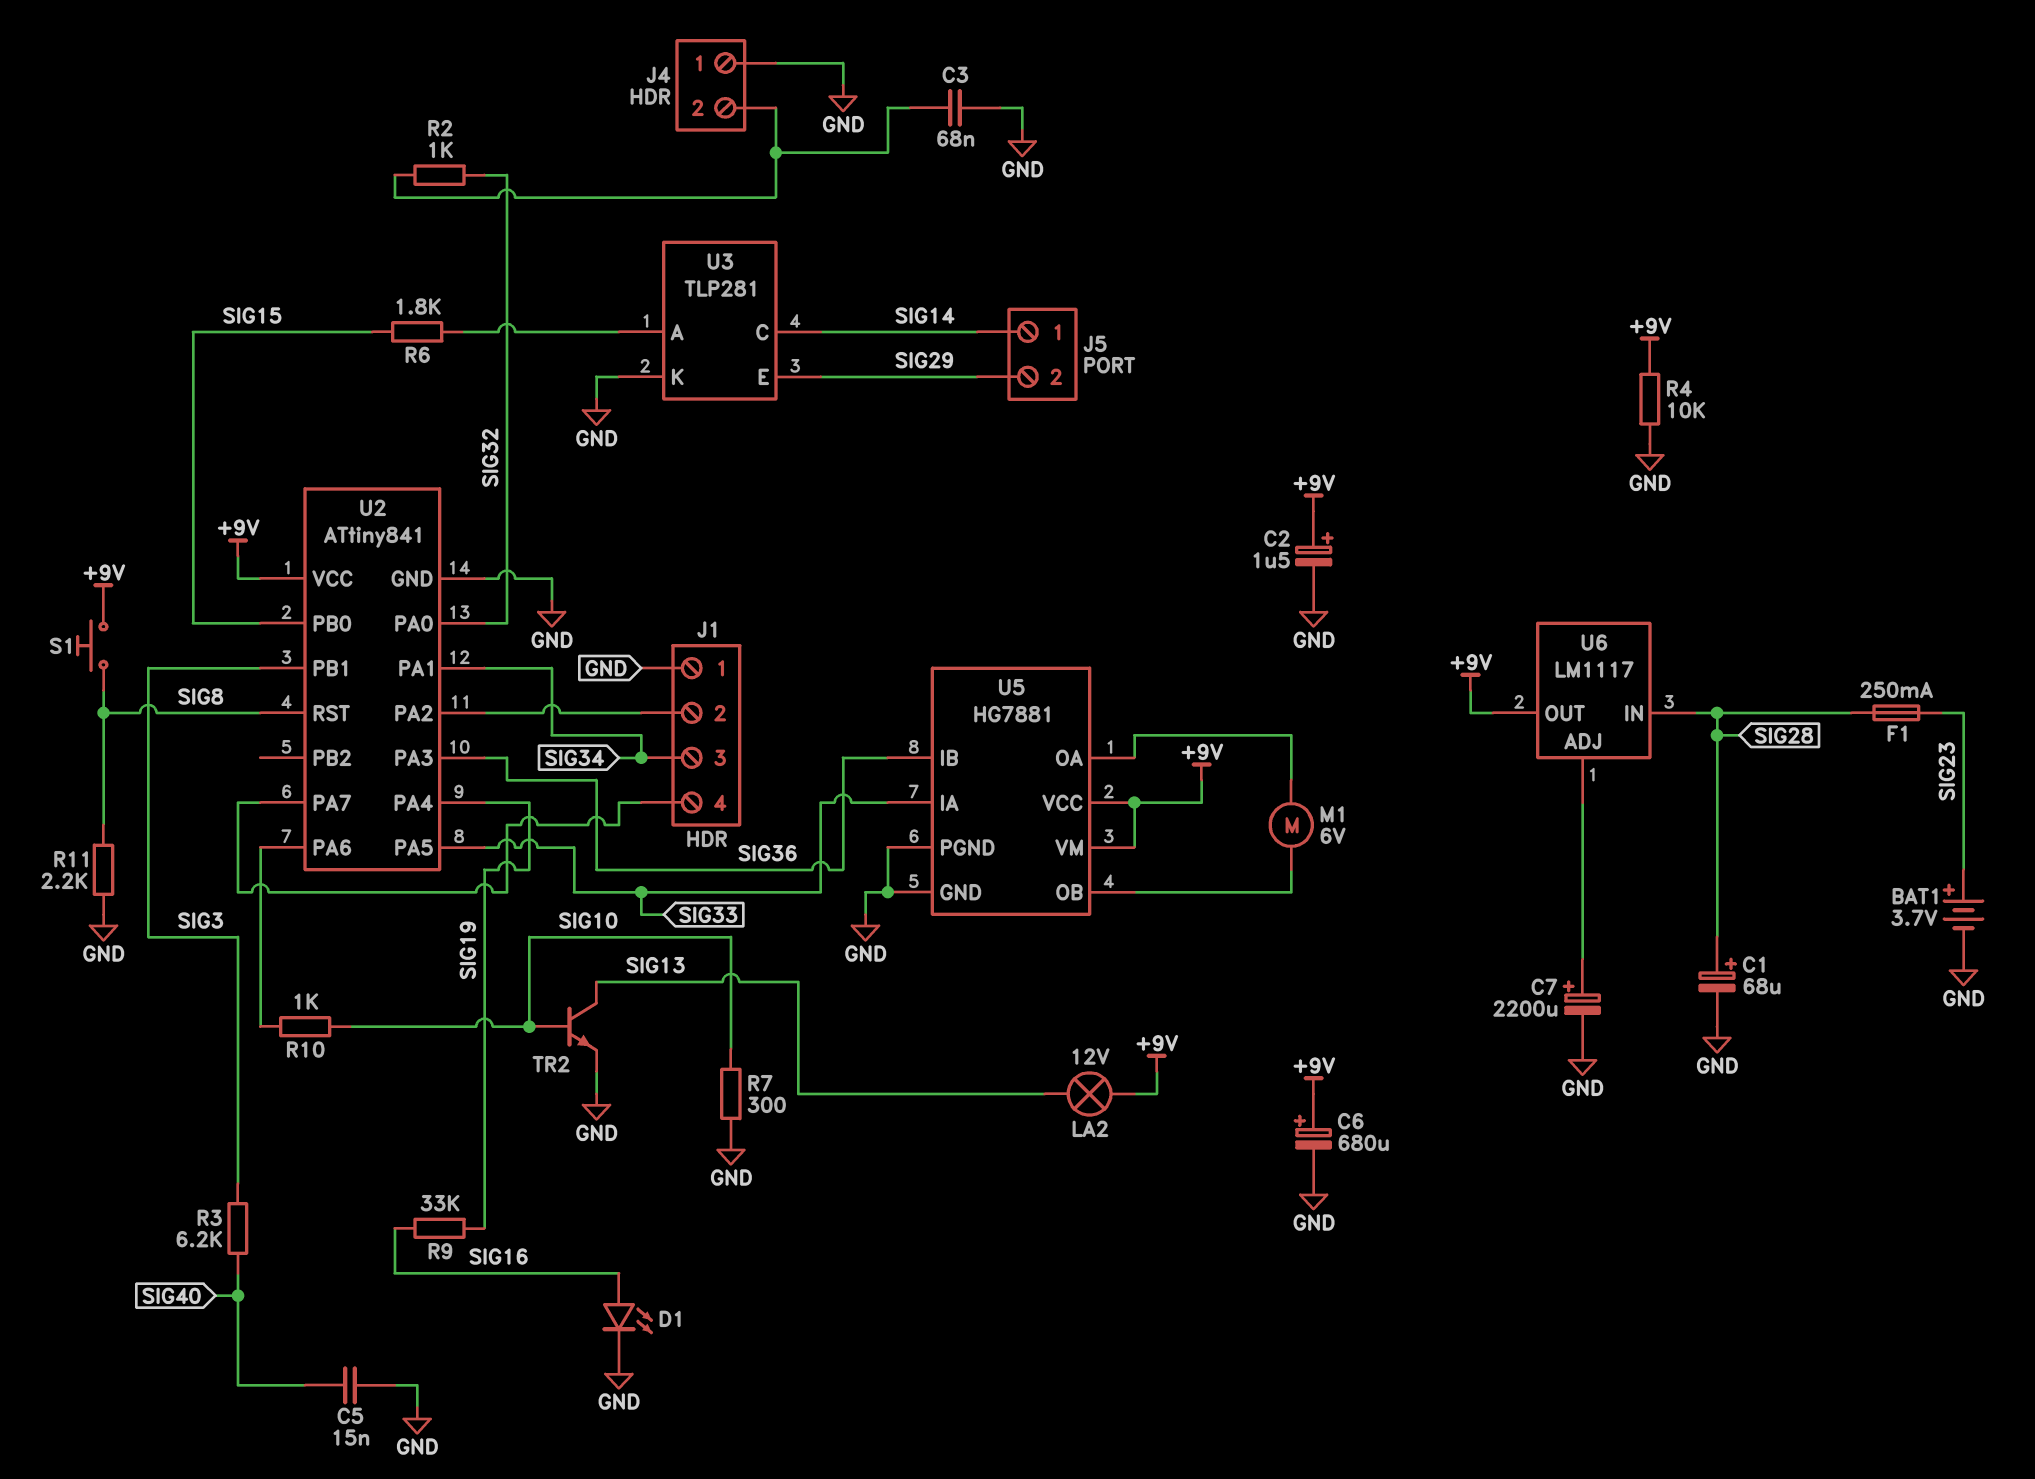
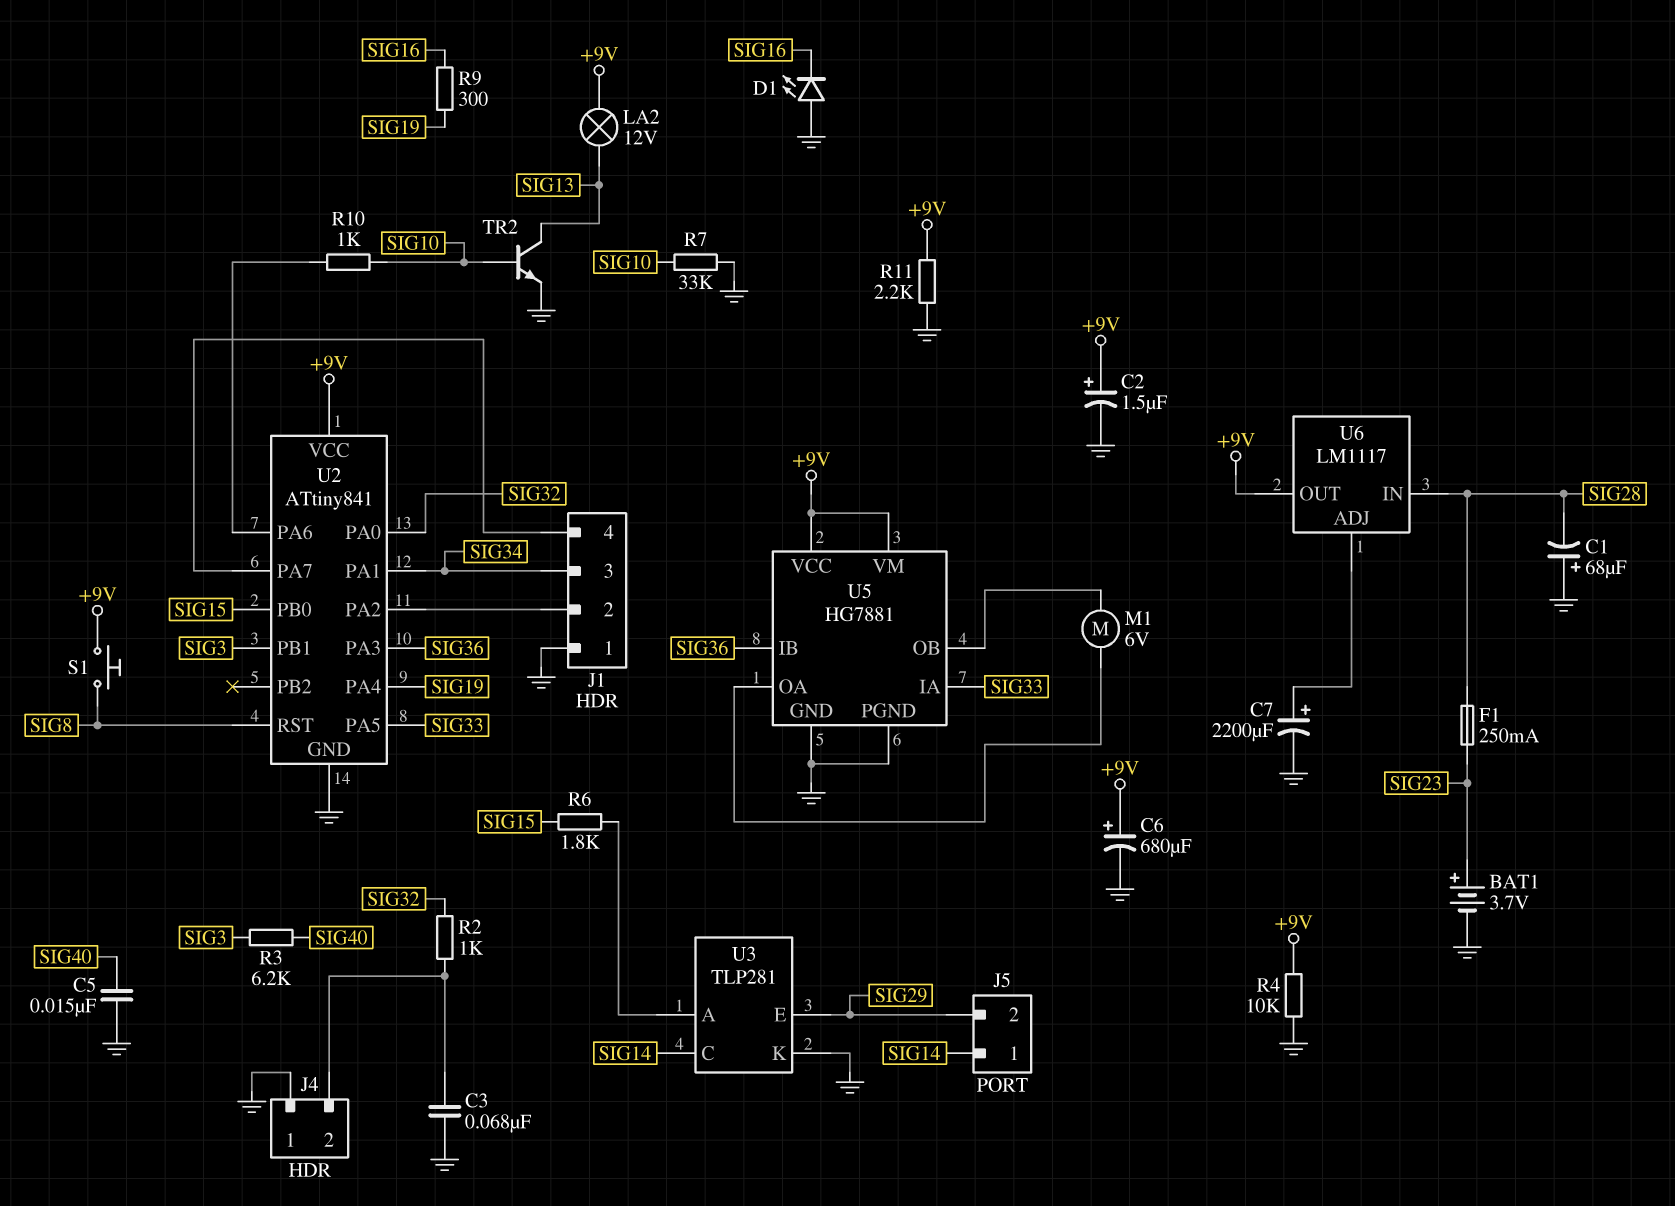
C1: 68uF (plus SIG28, minus GND) -> 68uF (plus GND, minus SIG28)
D1: LED (A SIG16, K GND) -> LED (A GND, K SIG16)
R7: 300 (GND, SIG10) -> 33k (GND, SIG10)
R9: 33k (SIG16, SIG19) -> 300 (SIG16, SIG19)
R11: 2.2k (GND, SIG8) -> 2.2k (+9V, GND)

